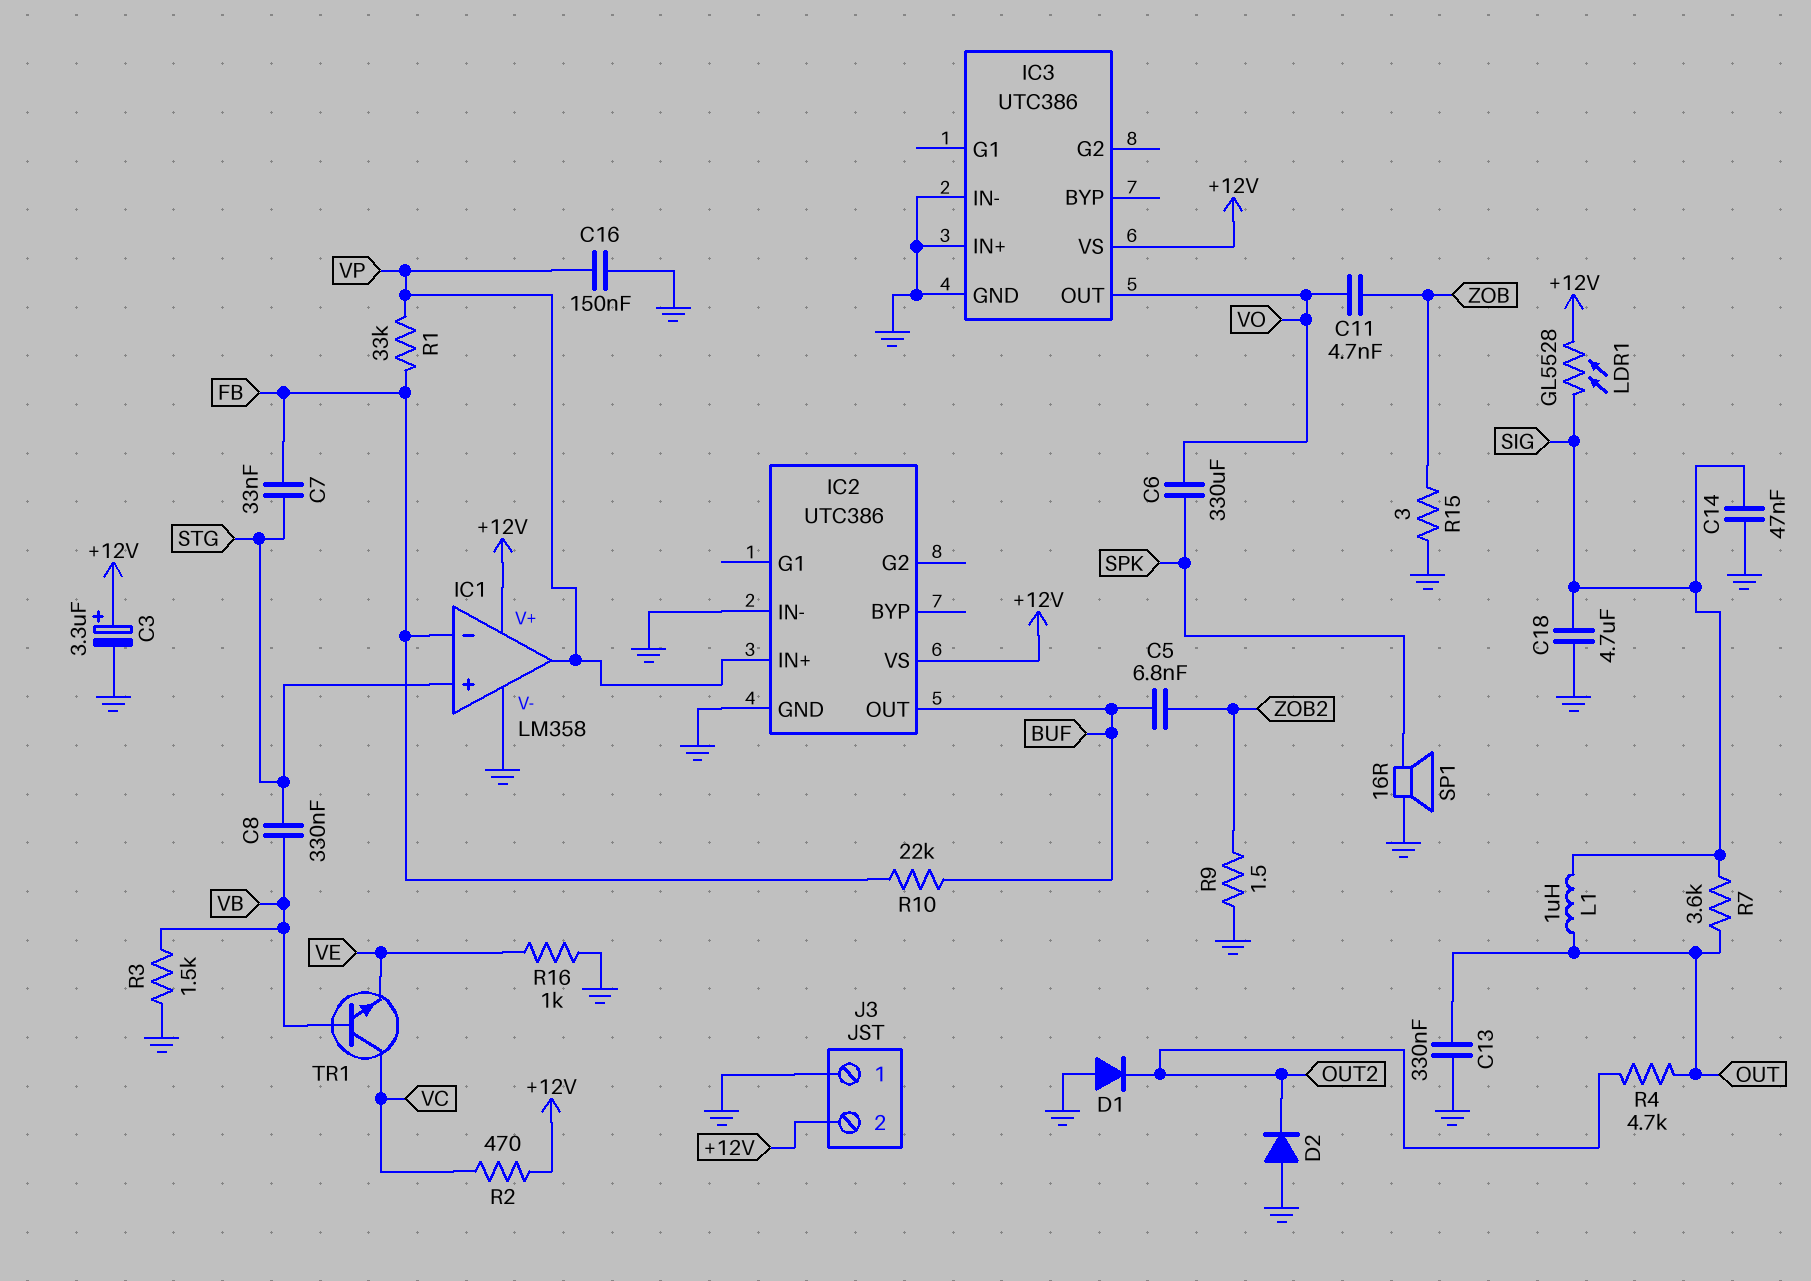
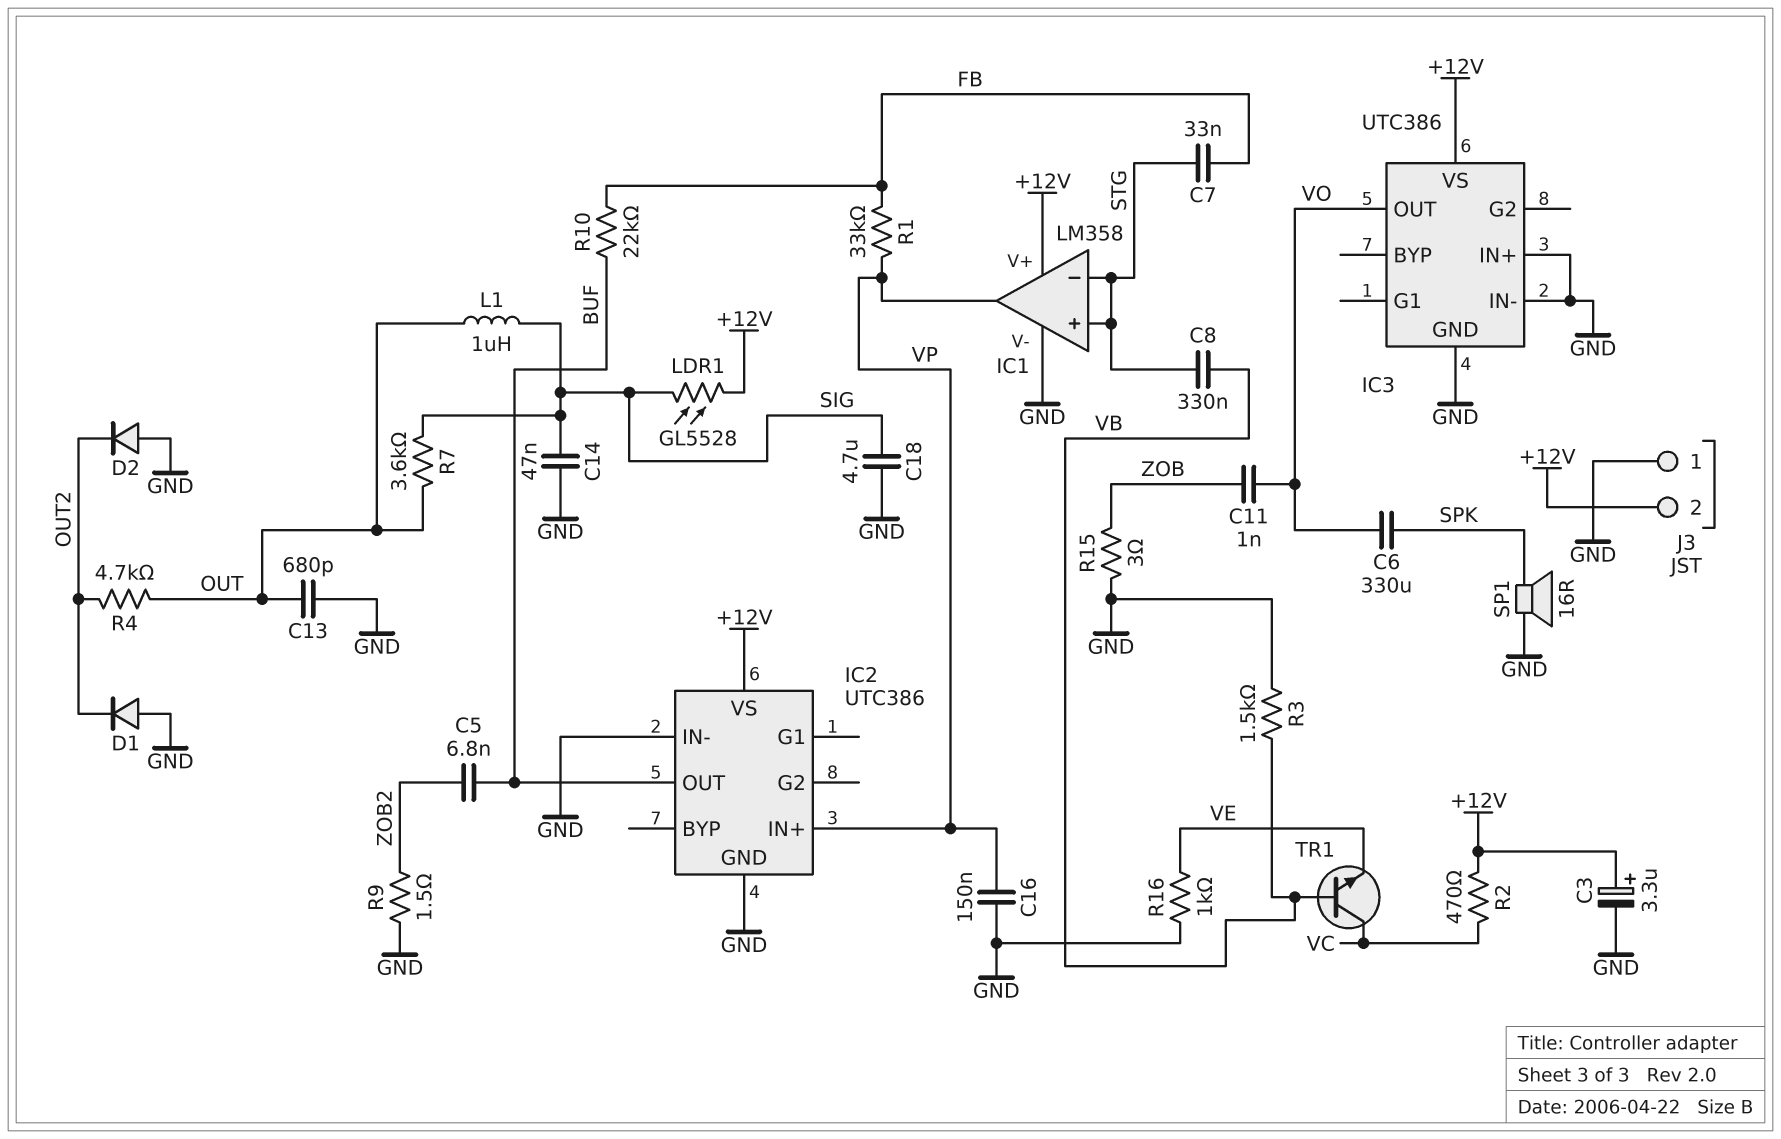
C11: 4.7nF (VO, ZOB) -> 1nF (VO, ZOB)
C13: 330nF (GND, OUT) -> 680pF (GND, OUT)
IC1 pin in-: FB -> STG

